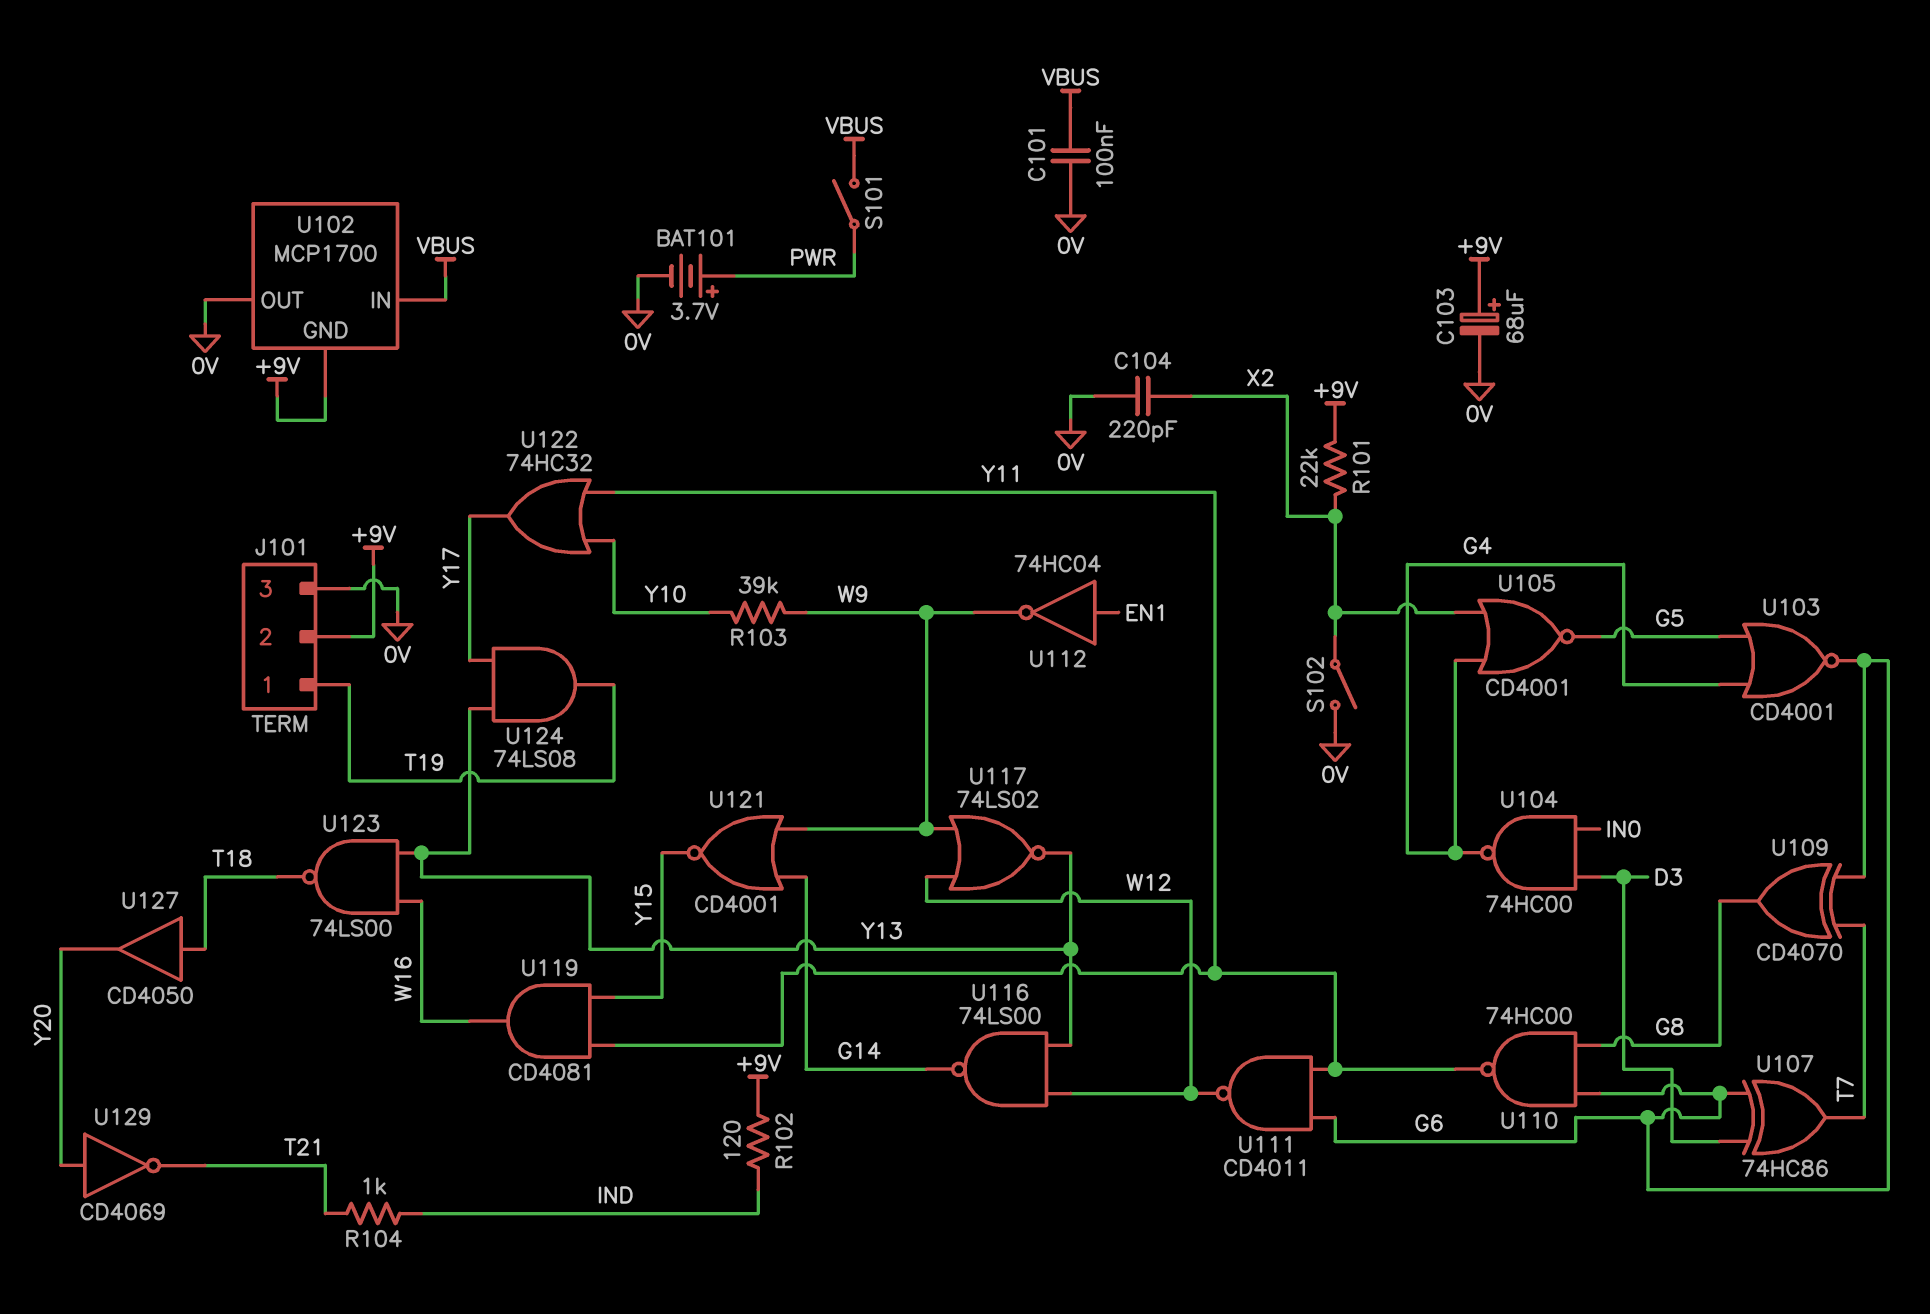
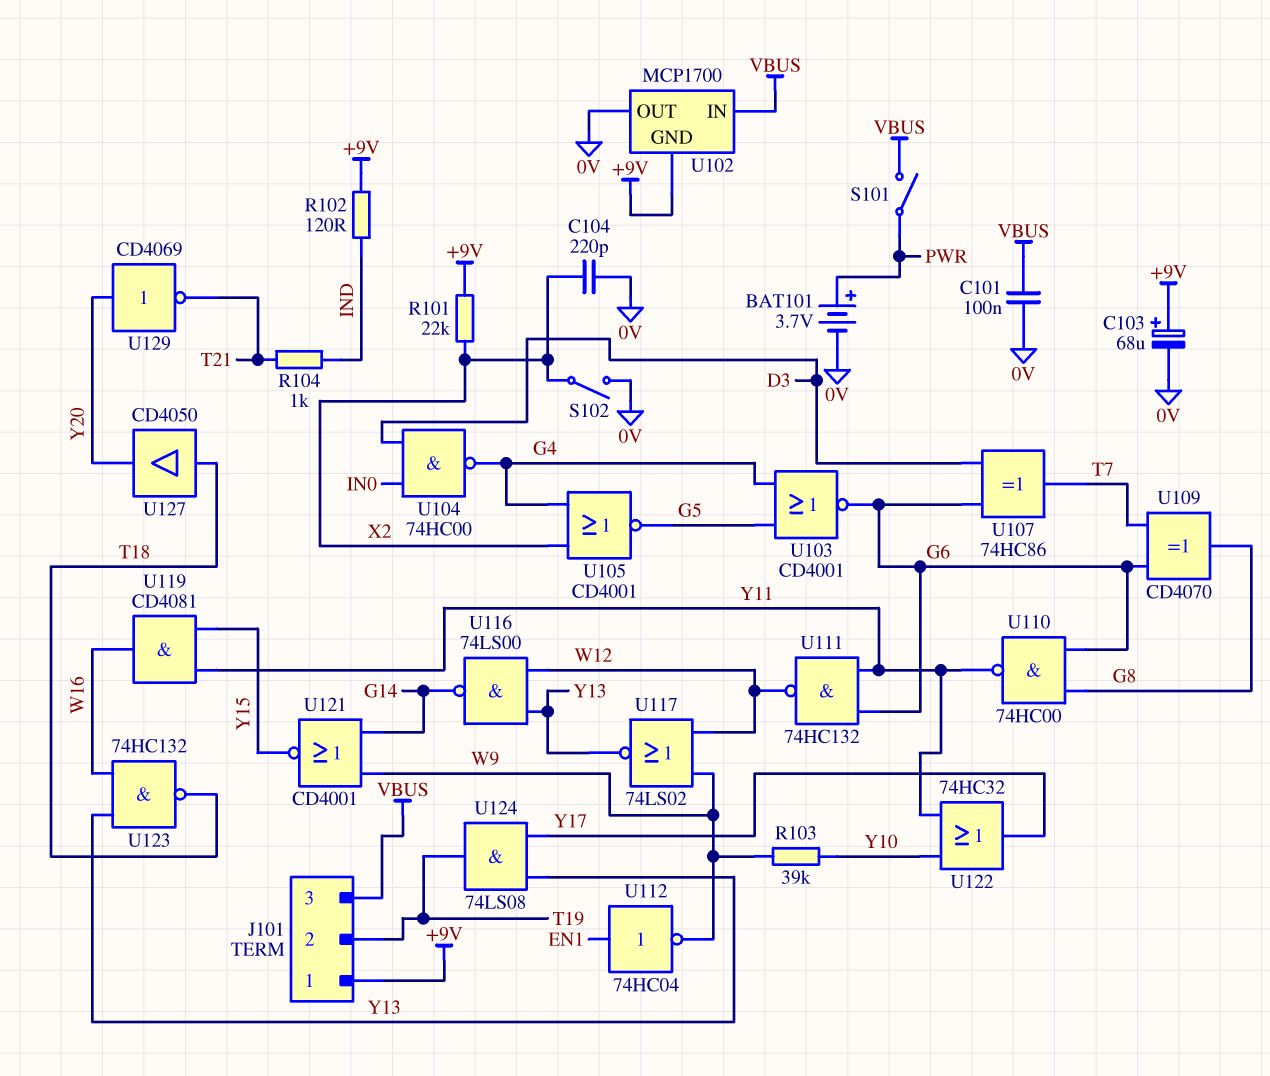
J101 pin 1: T19 -> +9V
J101 pin 2: +9V -> T19
J101 pin 3: 0V -> VBUS
U111: NAND CD4011 (in G6, in Y11, out W12) -> NAND 74HC132 (in G6, in Y11, out W12)
U123: NAND 74LS00 (in W16, in Y13, out T18) -> NAND 74HC132 (in W16, in Y13, out T18)

